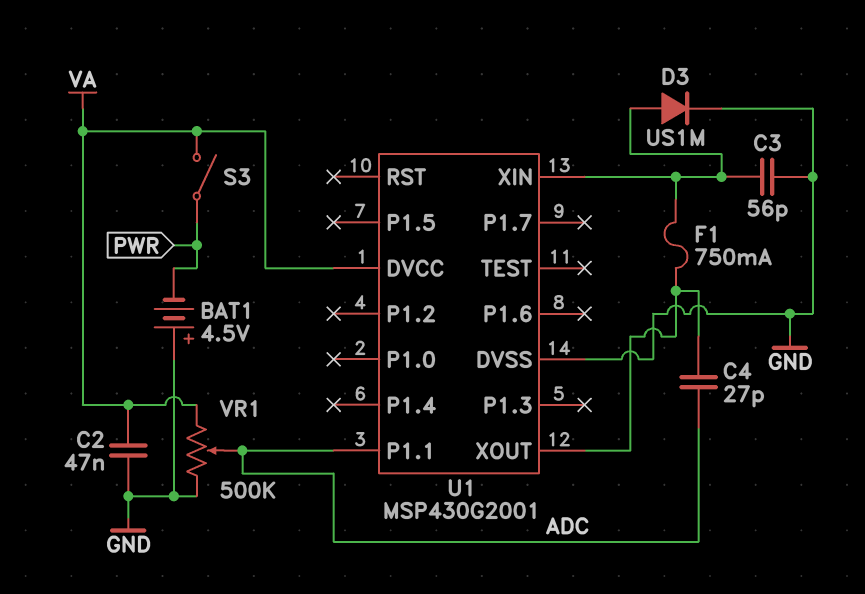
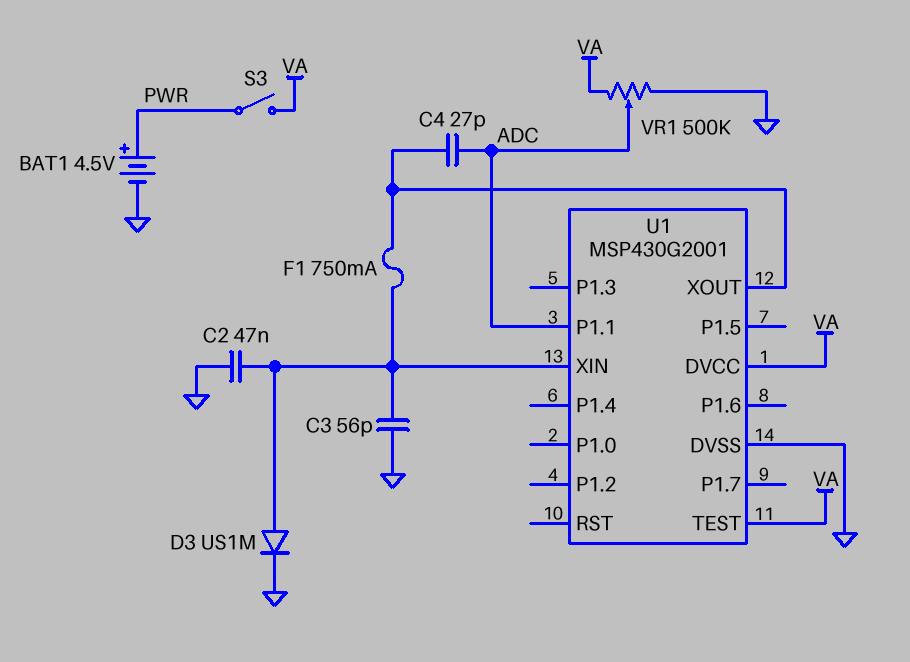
BAT1: 4.5V (plus GND, minus PWR) -> 4.5V (plus PWR, minus GND)
C2: 47nF (GND, VA) -> 47nF (GND, U1/XIN)
U1 pin TEST: none -> VA

